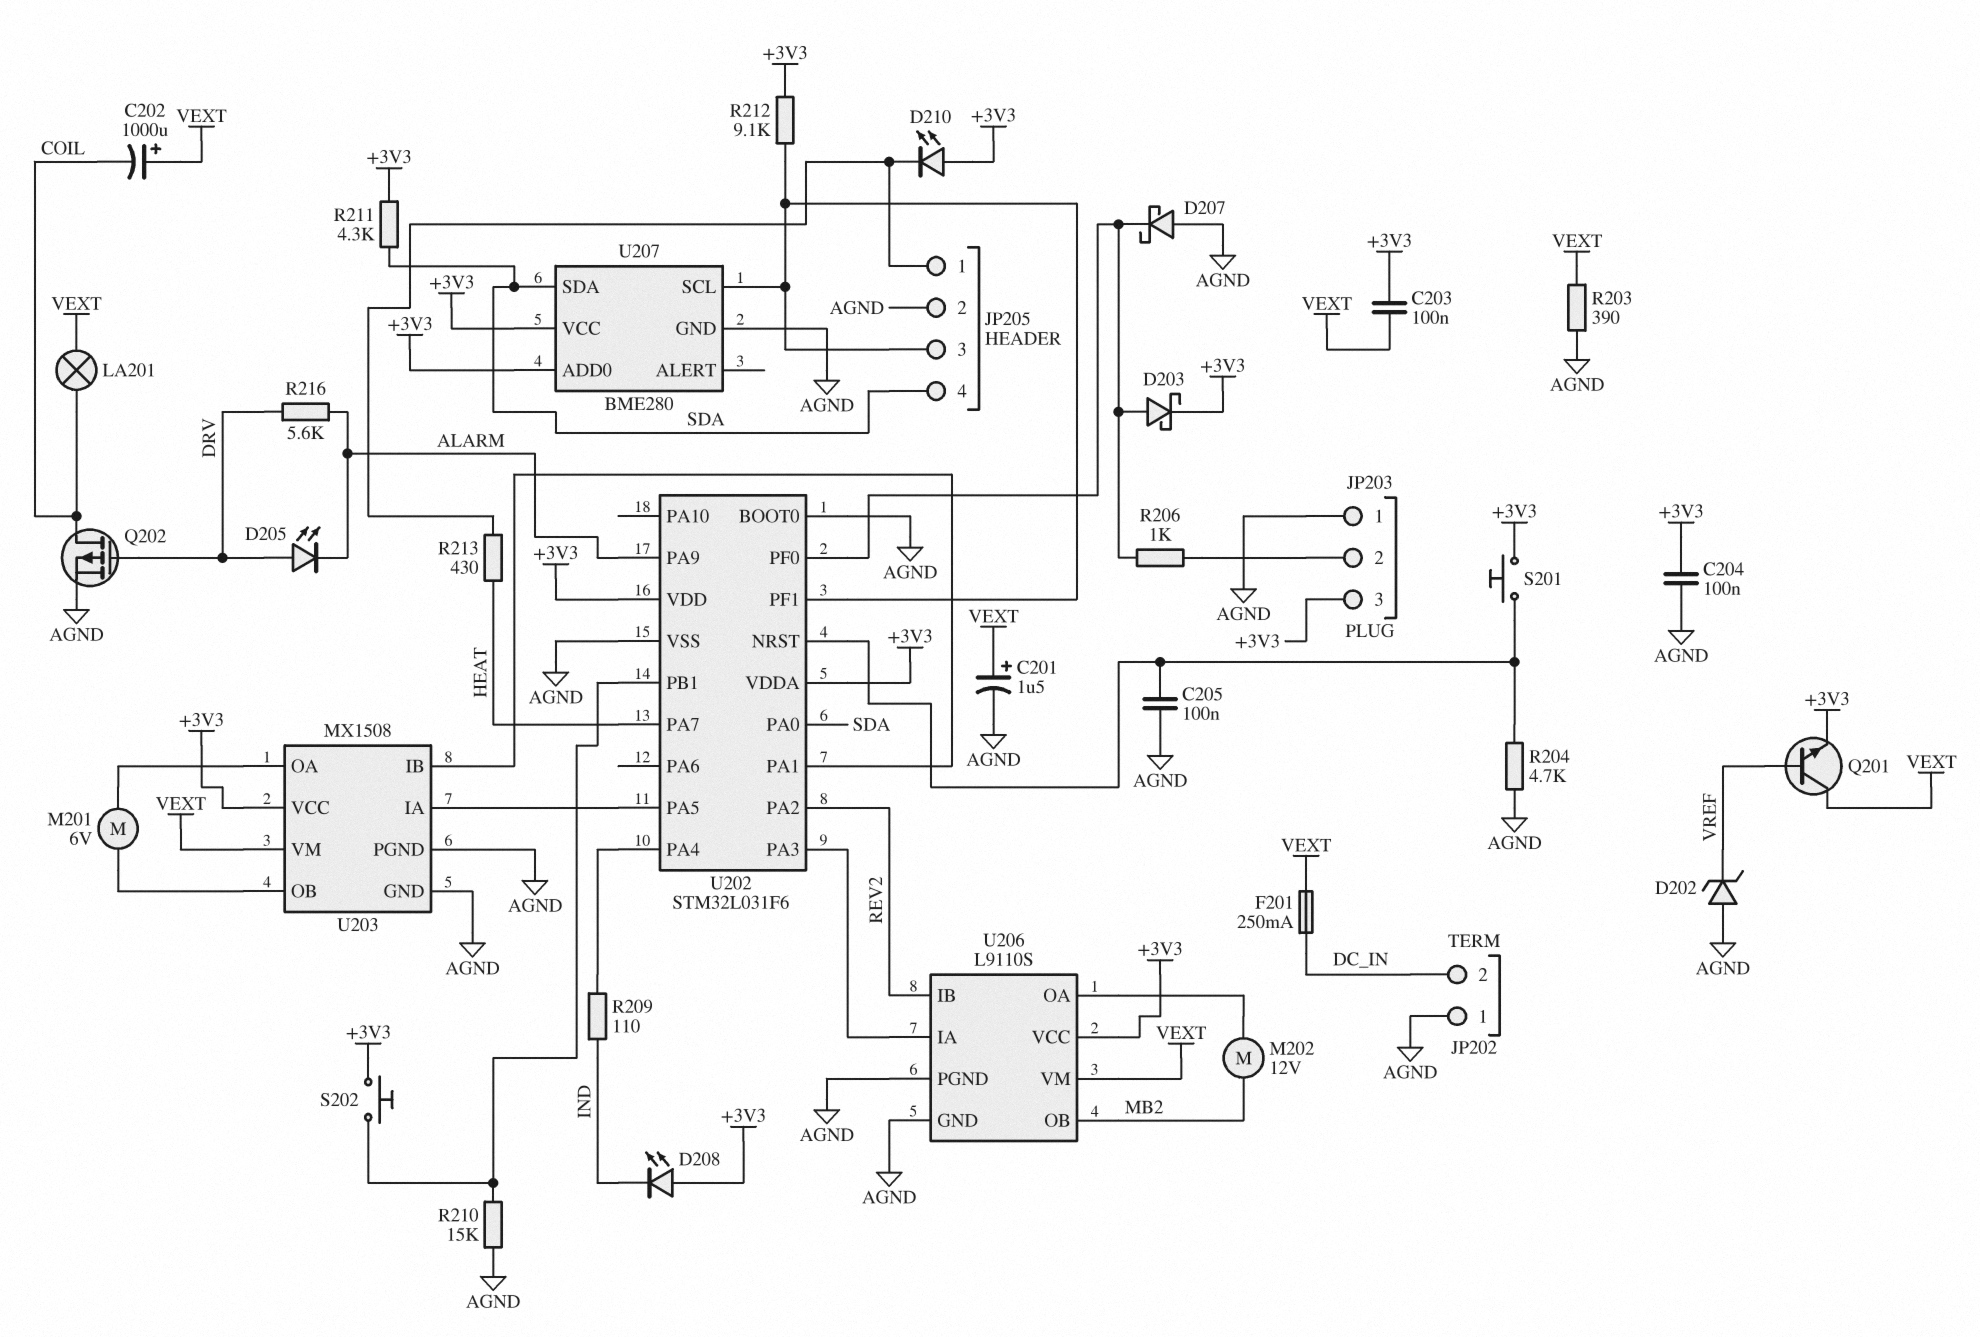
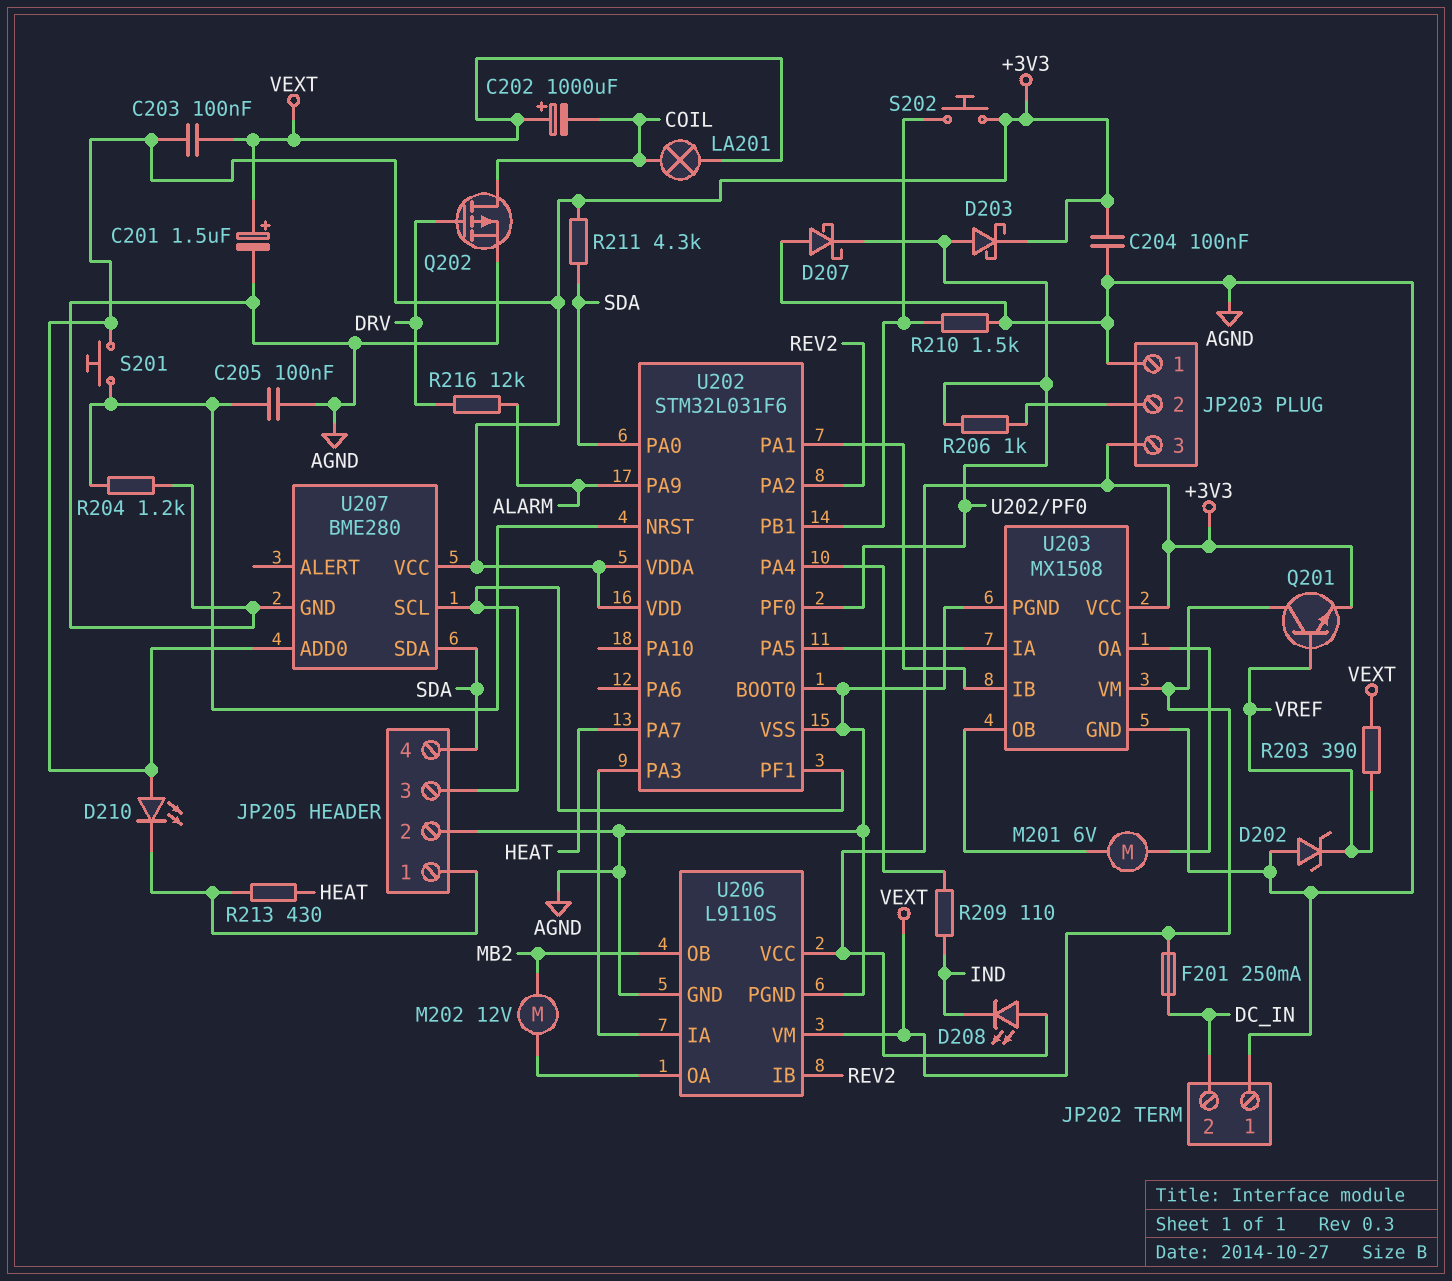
D205: LED (A DRV, K ALARM) -> none
R203: 390 (AGND, VEXT) -> 390 (VEXT, VREF)
R204: 4.7k (AGND, U202/NRST) -> 1.2k (AGND, U202/NRST)
R210: 15k (AGND, U202/PB1) -> 1.5k (AGND, U202/PB1)
R212: 9.1k (+3V3, JP205/3) -> none
R216: 5.6k (ALARM, DRV) -> 12k (ALARM, DRV)

